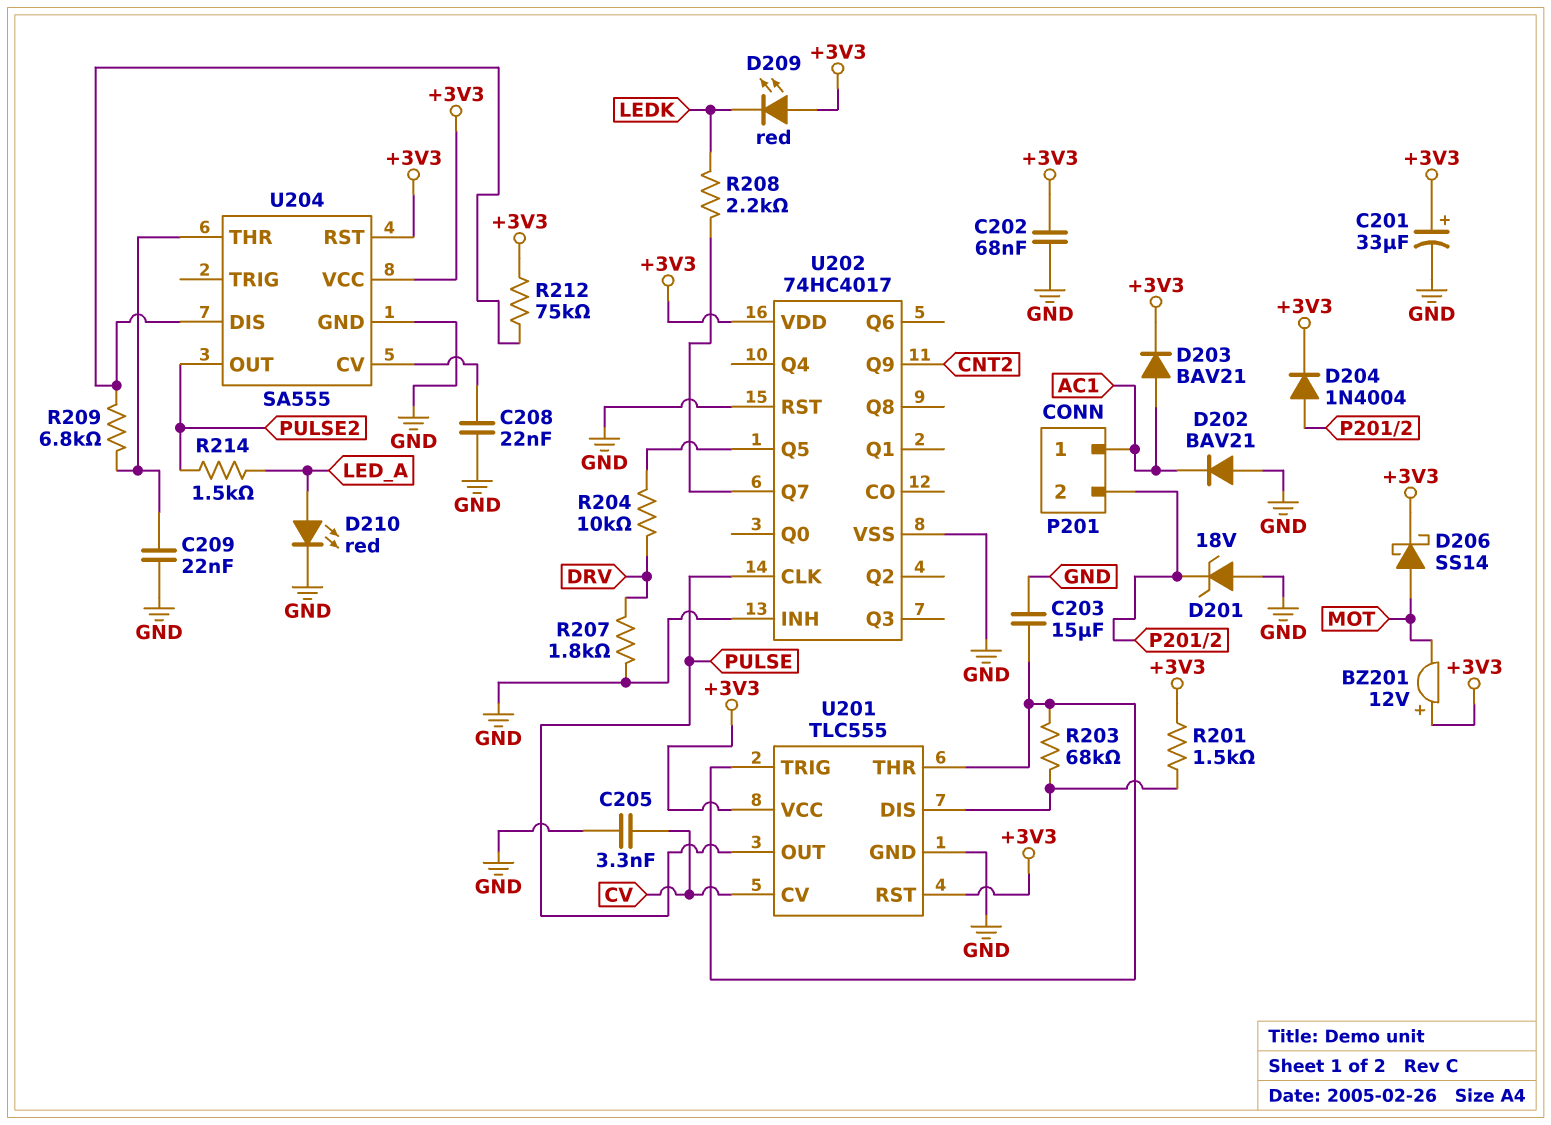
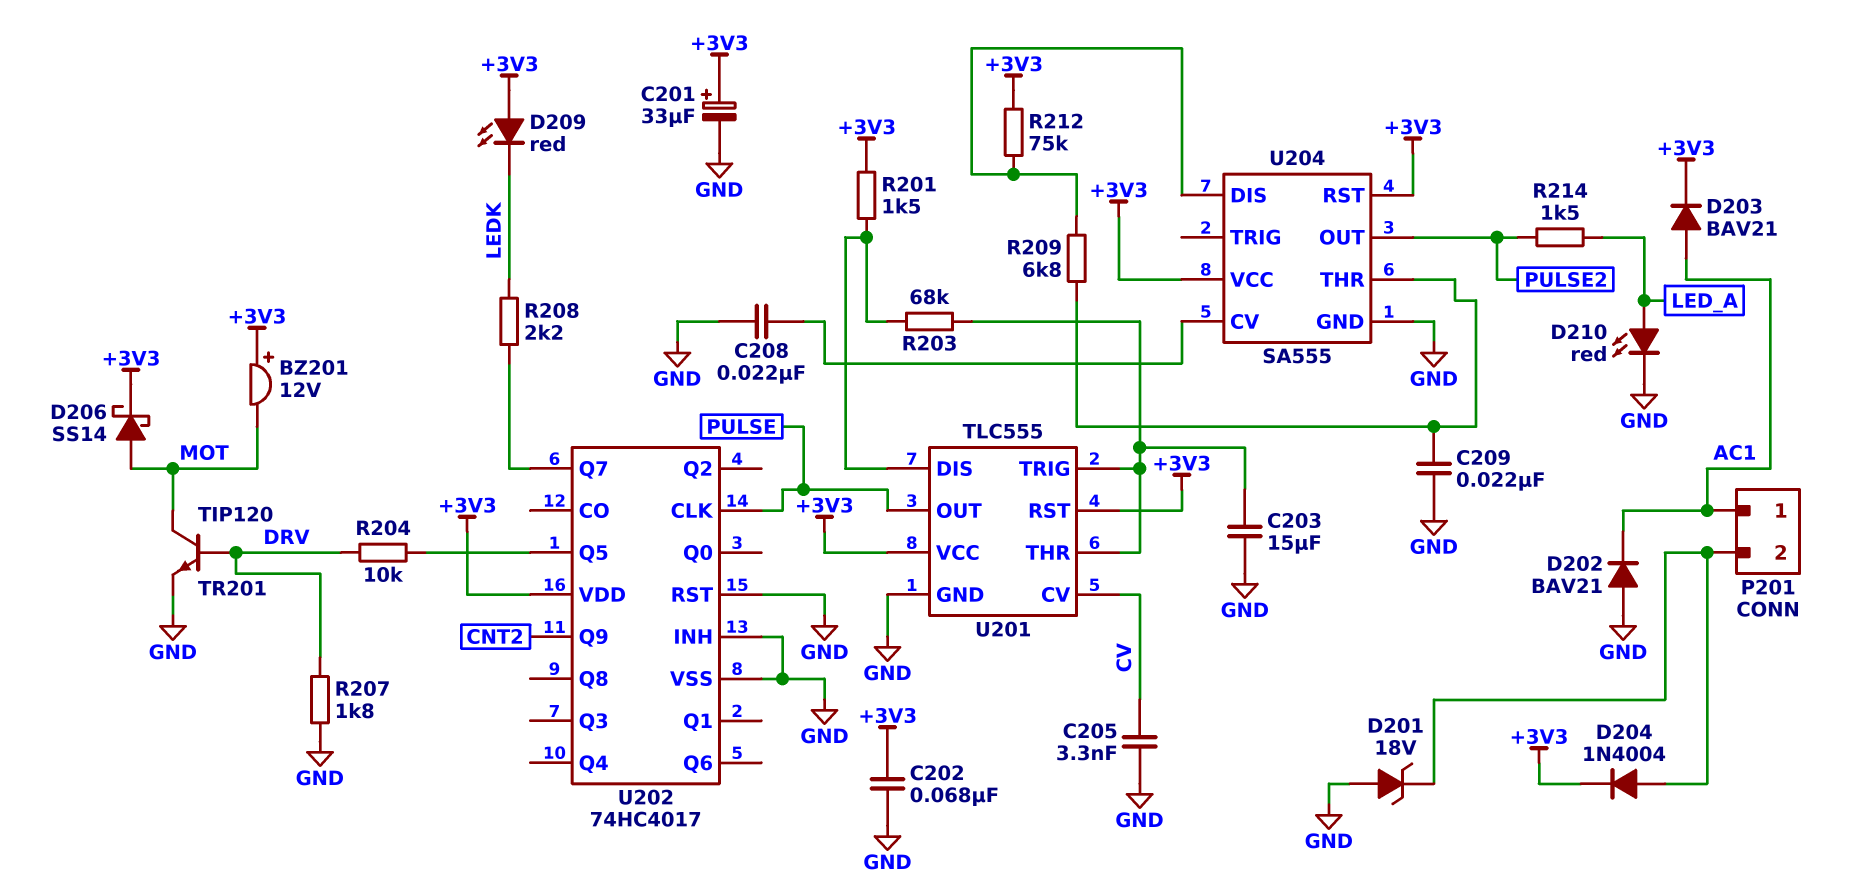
TR201: none -> NPN TIP120 (B DRV, C MOT, E GND)

